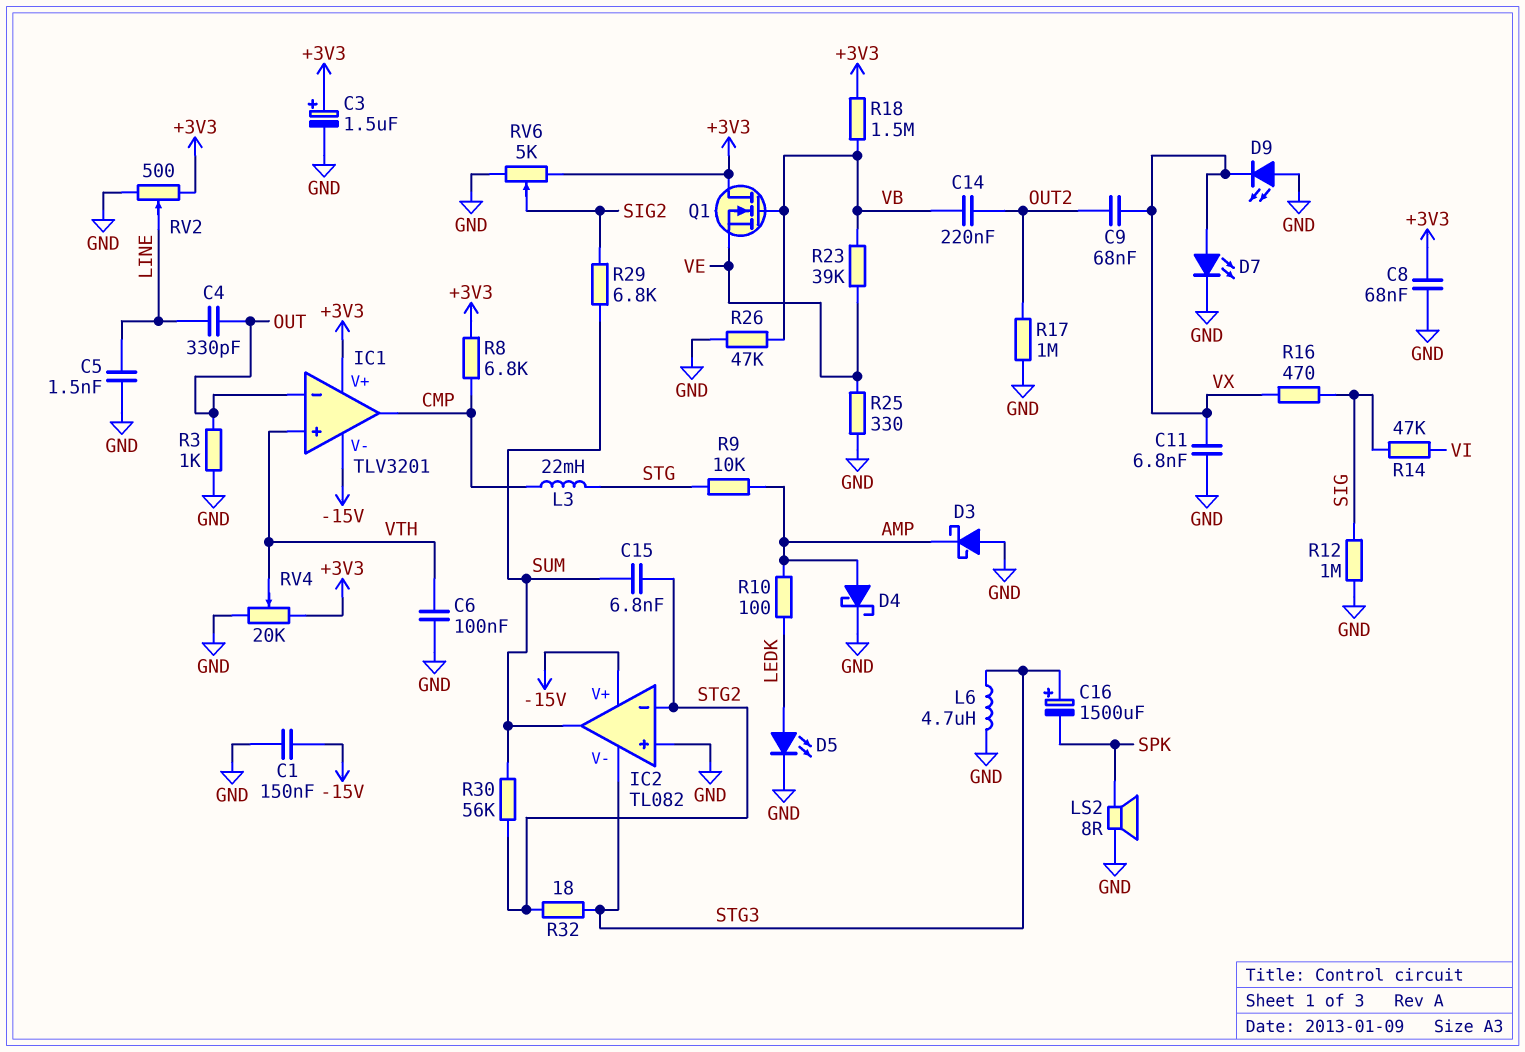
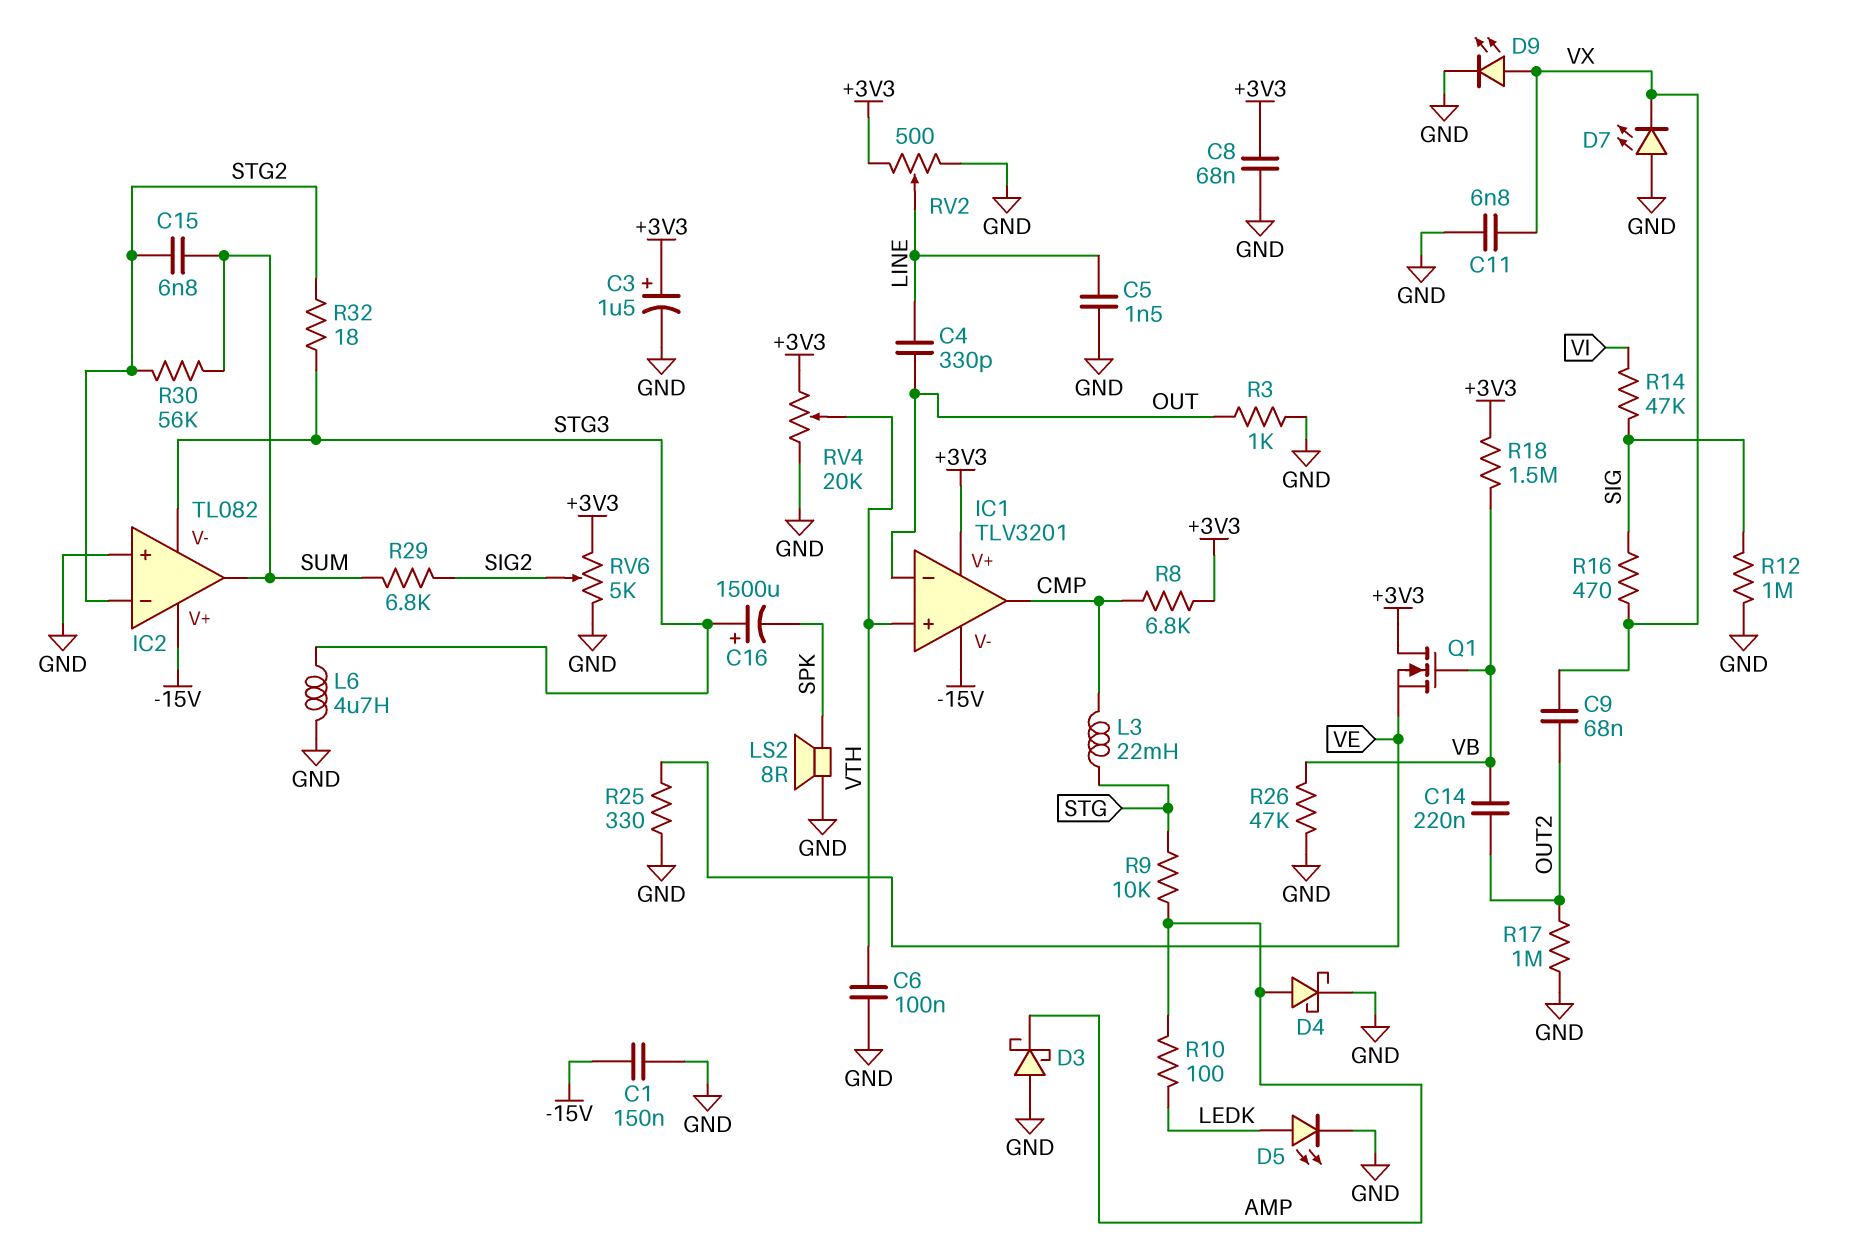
D7: LED (A VX, K GND) -> LED (A GND, K VX)
D9: LED (A GND, K VX) -> LED (A VX, K GND)
R23: 39k (VB, VE) -> none

